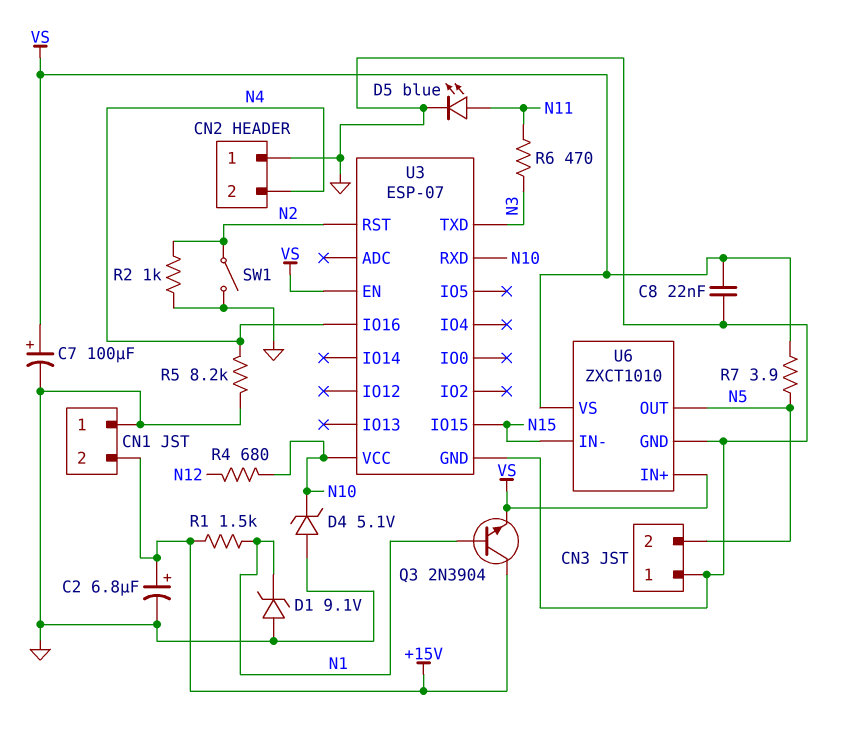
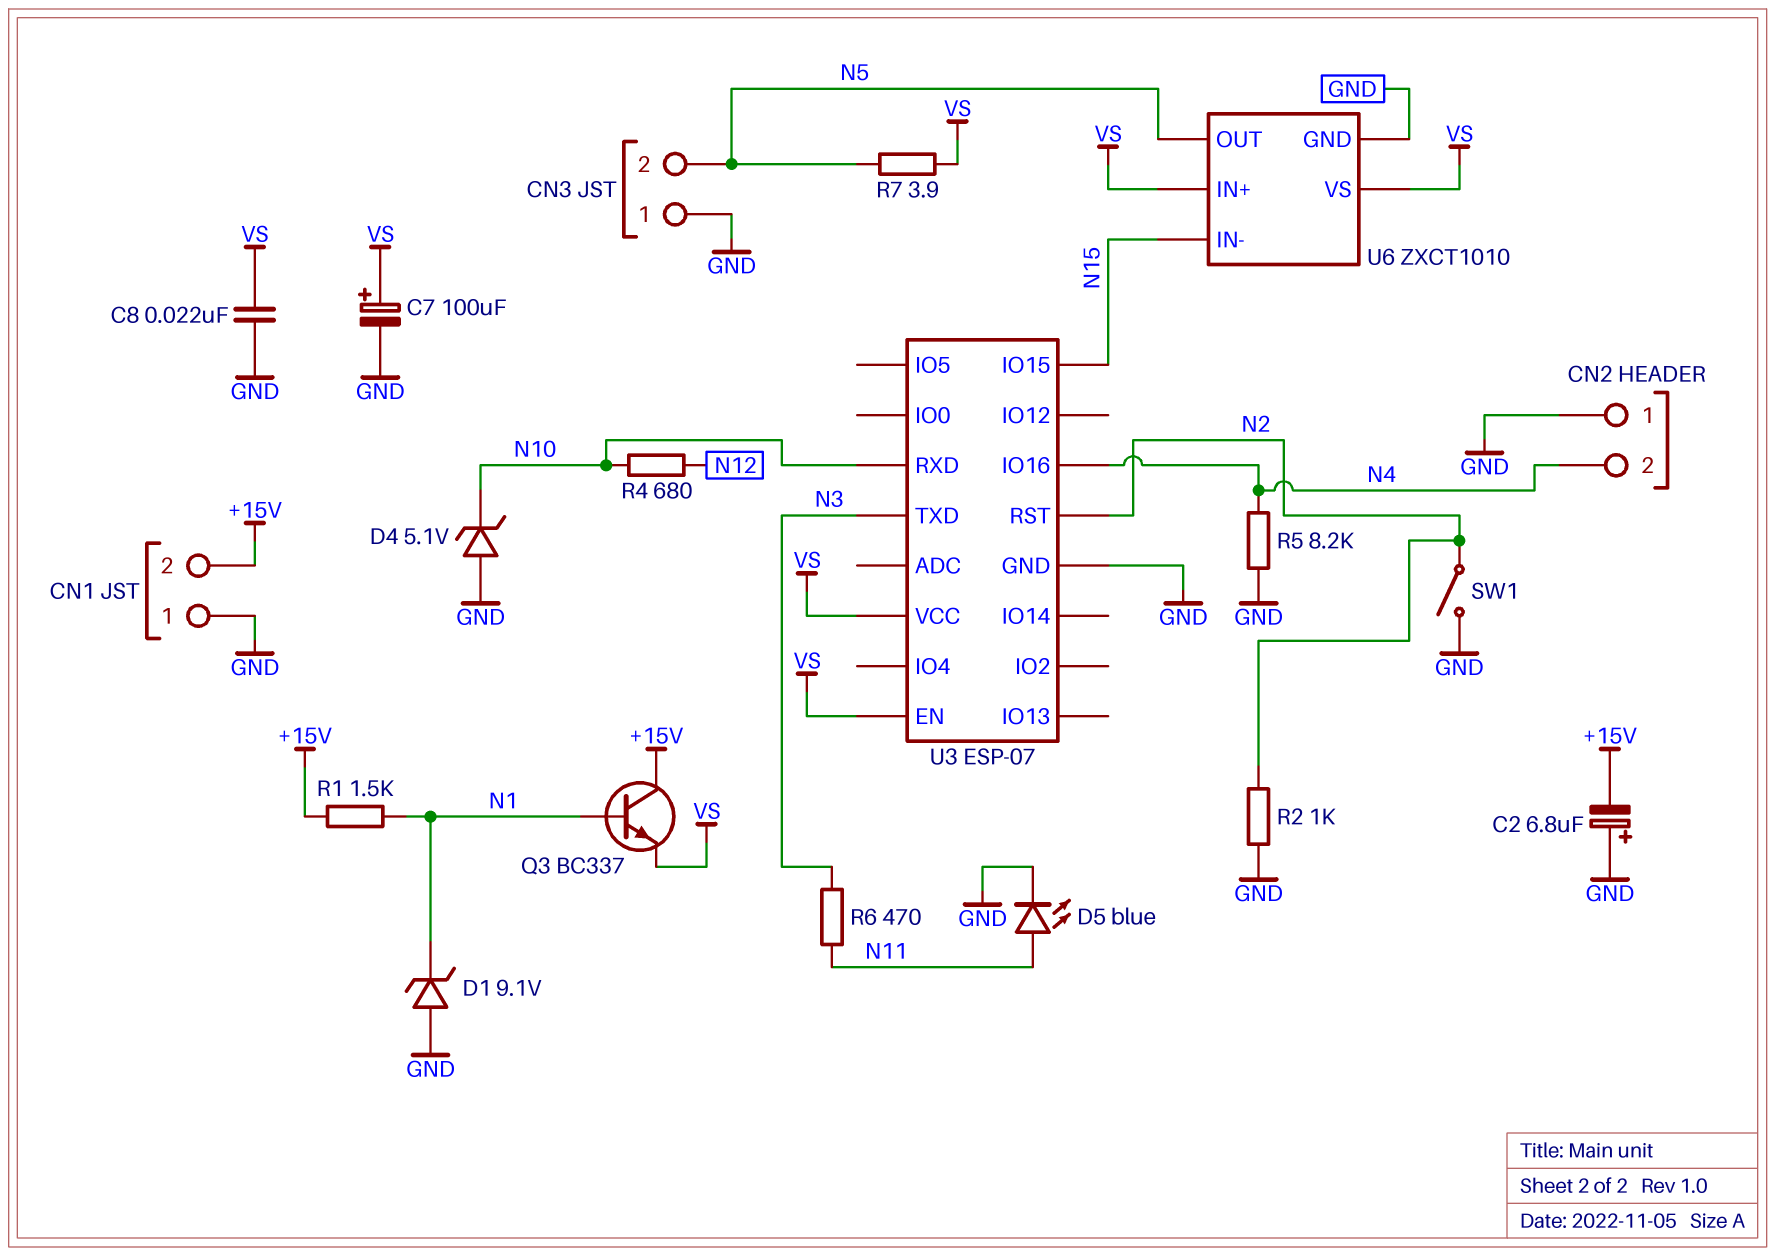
C2: 6.8uF (plus +15V, minus GND) -> 6.8uF (plus GND, minus +15V)
Q3: NPN 2N3904 (B N1, C +15V, E VS) -> NPN BC337 (B N1, C +15V, E VS)
U3 pin VCC: N10 -> VS

